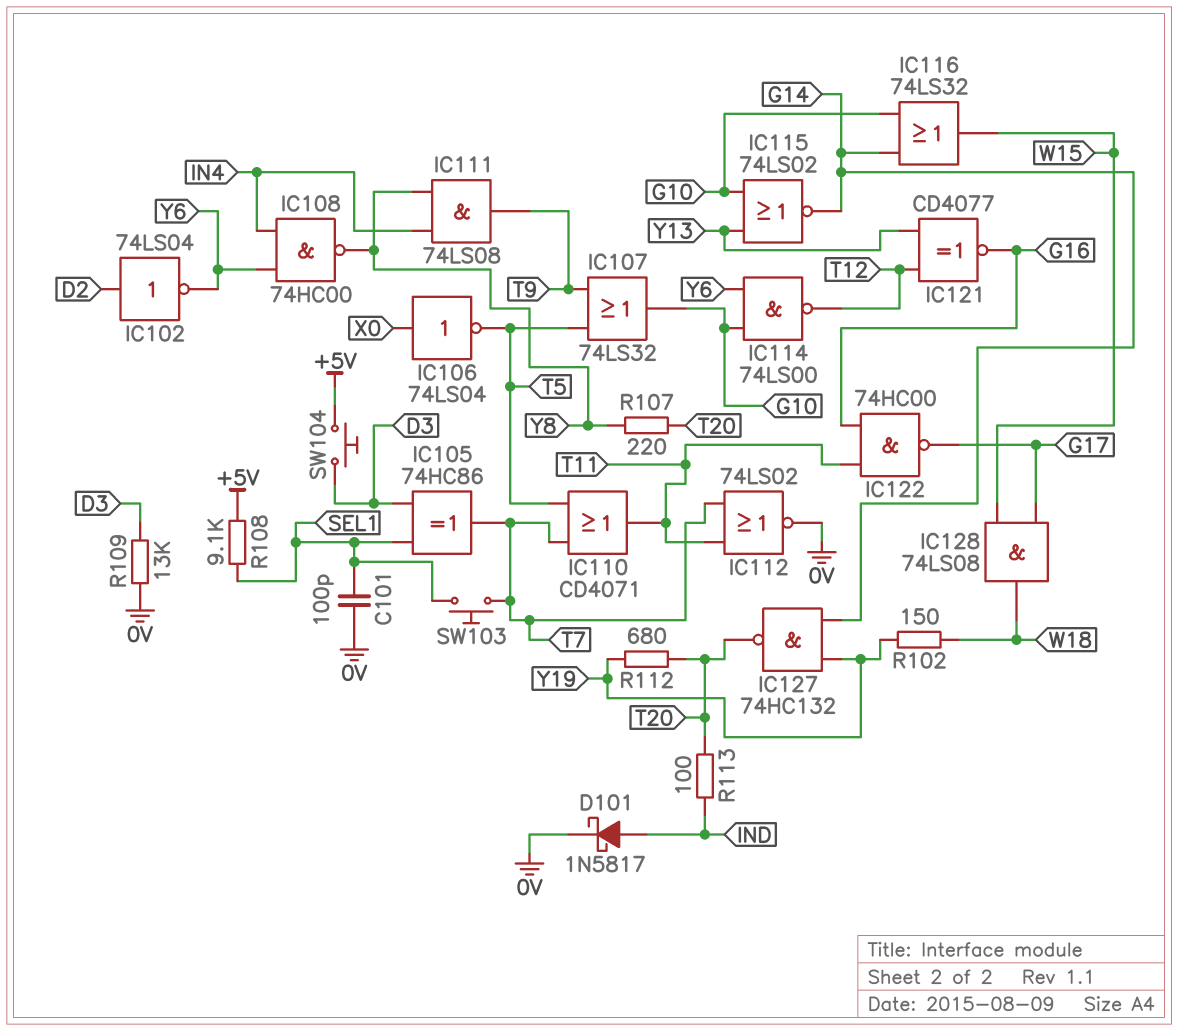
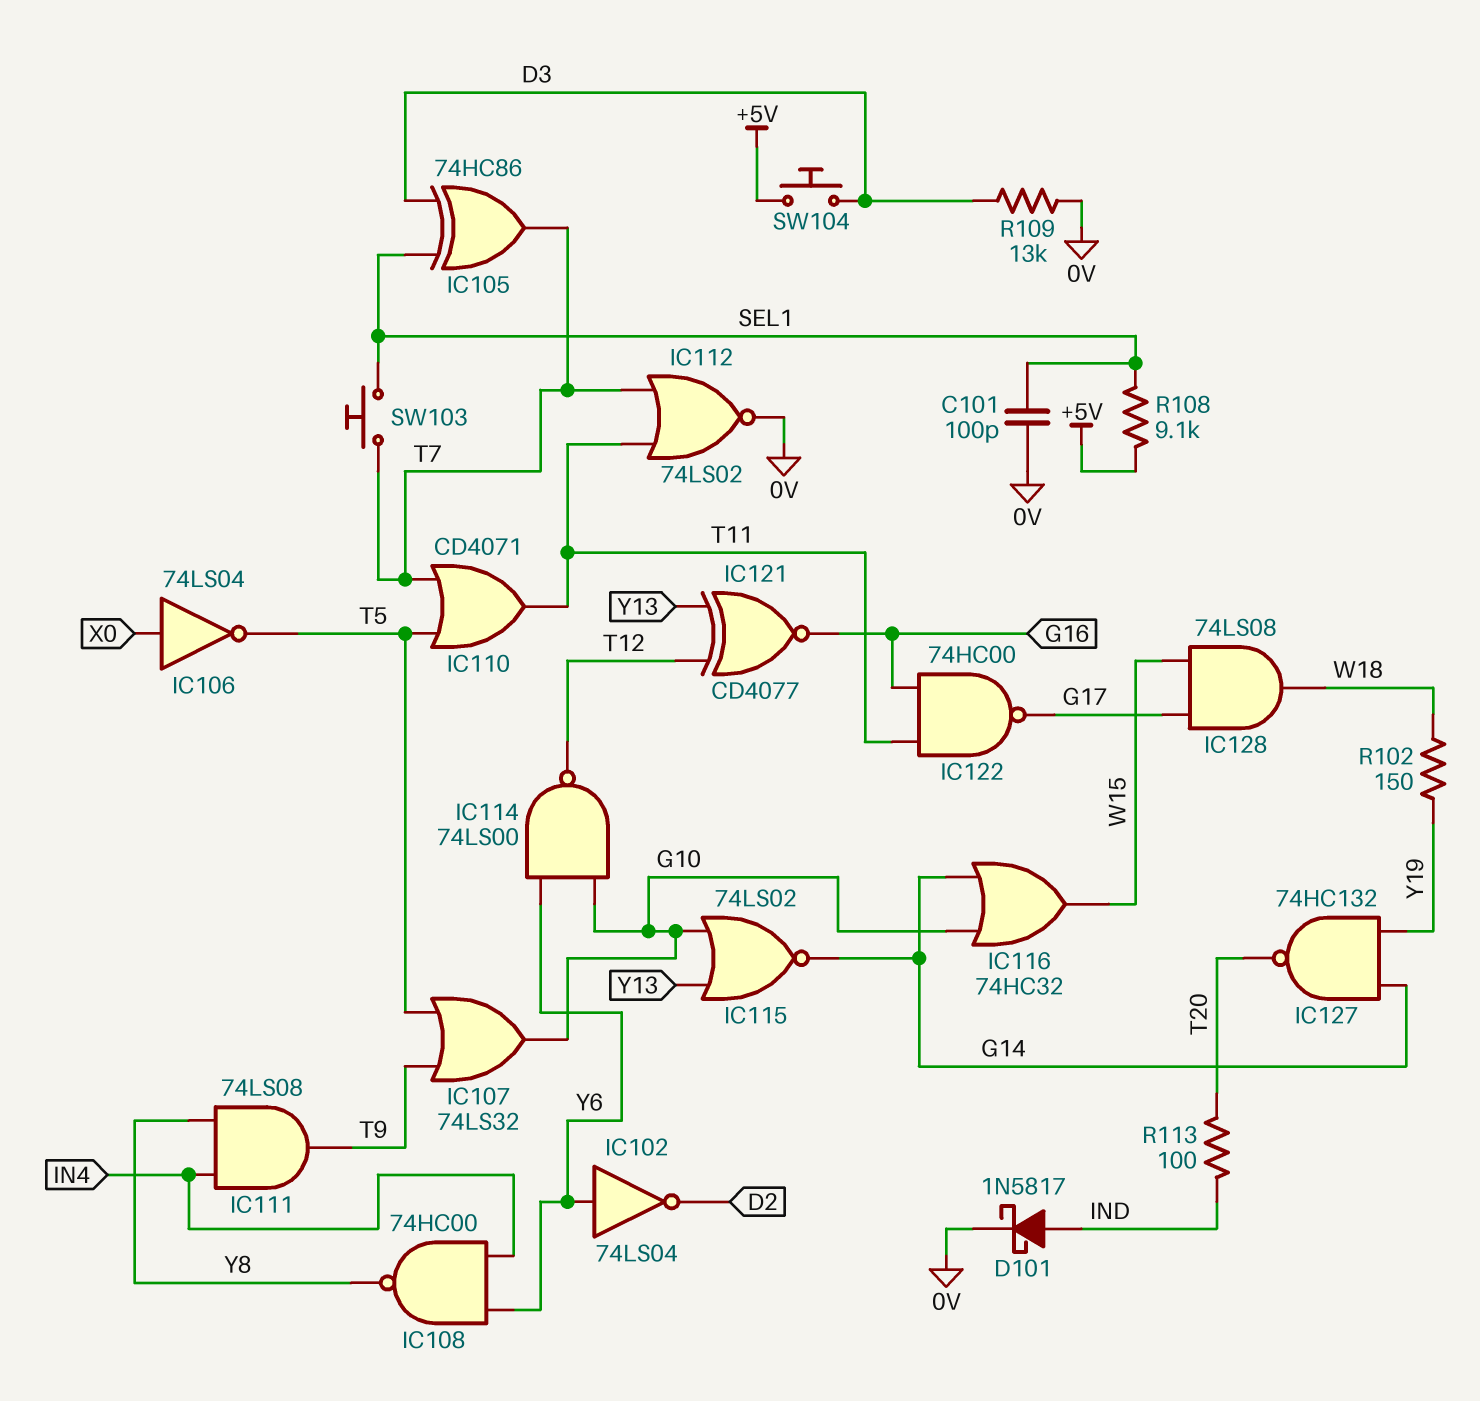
IC102: NOT 74LS04 (in D2, out Y6) -> NOT 74LS04 (in Y6, out D2)
IC116: OR 74LS32 (in G10, in G14, out W15) -> OR 74HC32 (in G10, in G14, out W15)
R107: 220 (T20, Y8) -> none
R112: 680 (T20, Y19) -> none

